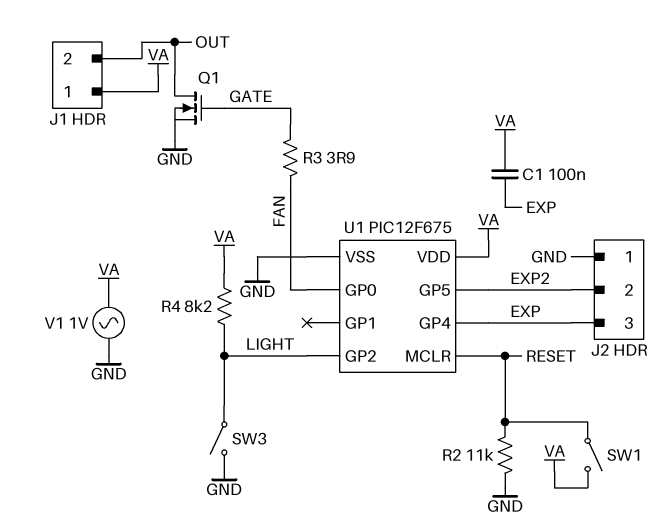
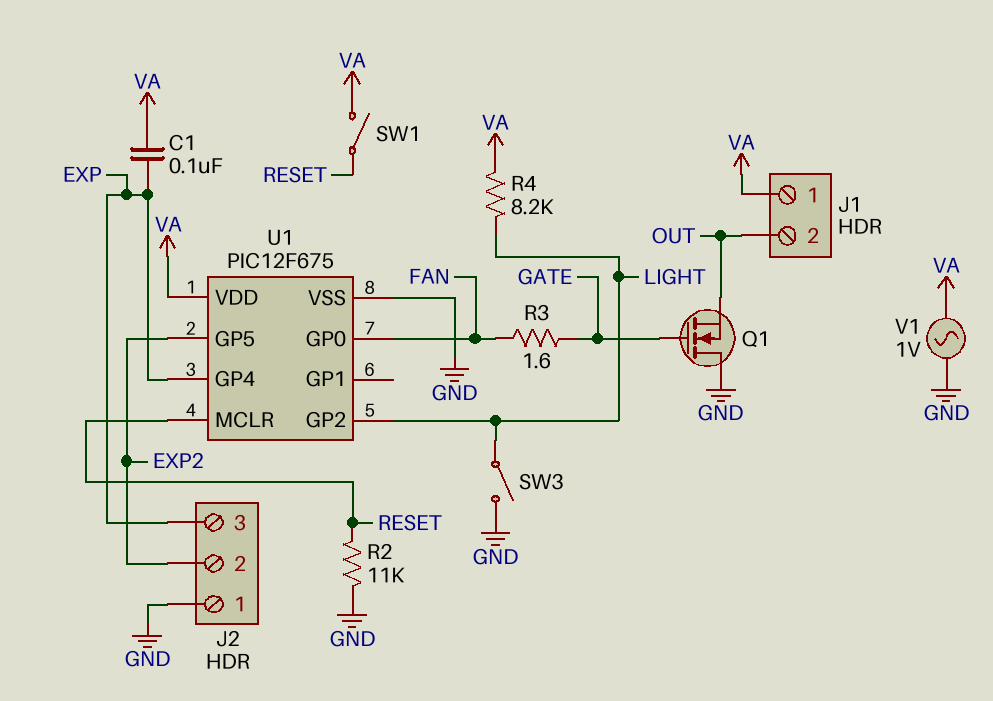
Q1: NMOS (G GATE, D OUT, S GND) -> NMOS (G GATE, D GND, S OUT)
R3: 3.9 (FAN, GATE) -> 1.6 (FAN, GATE)

